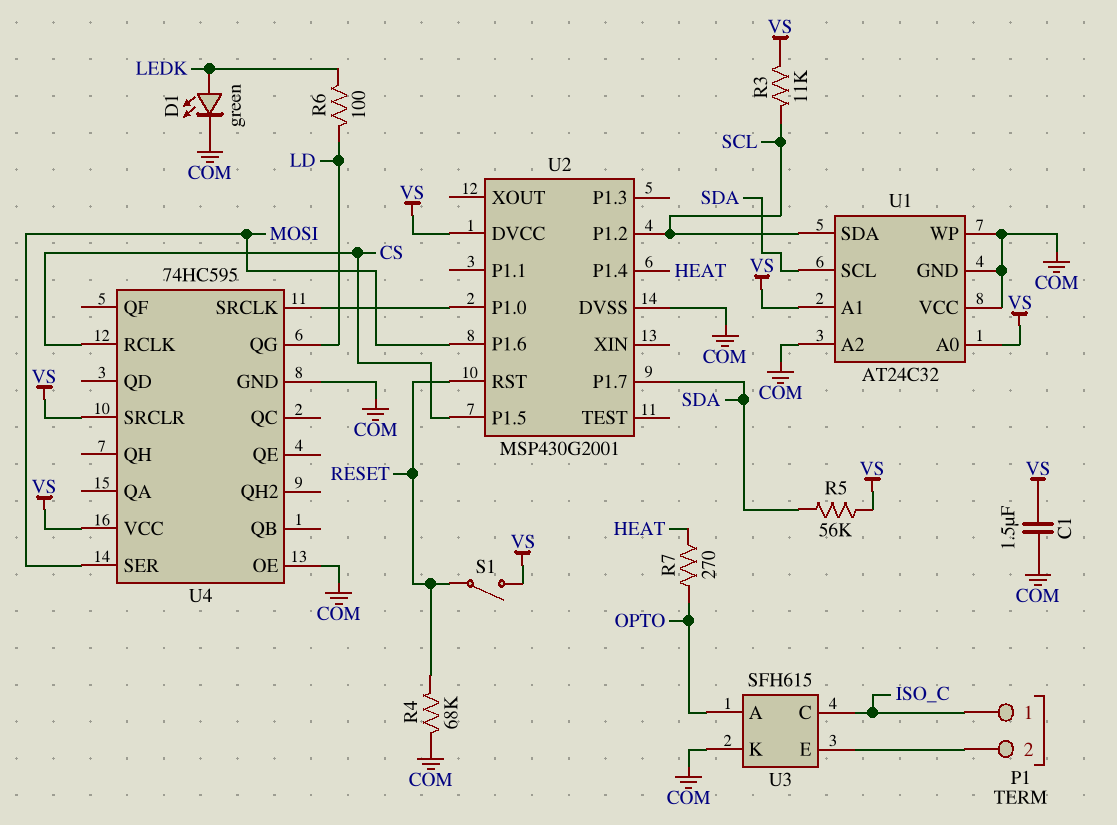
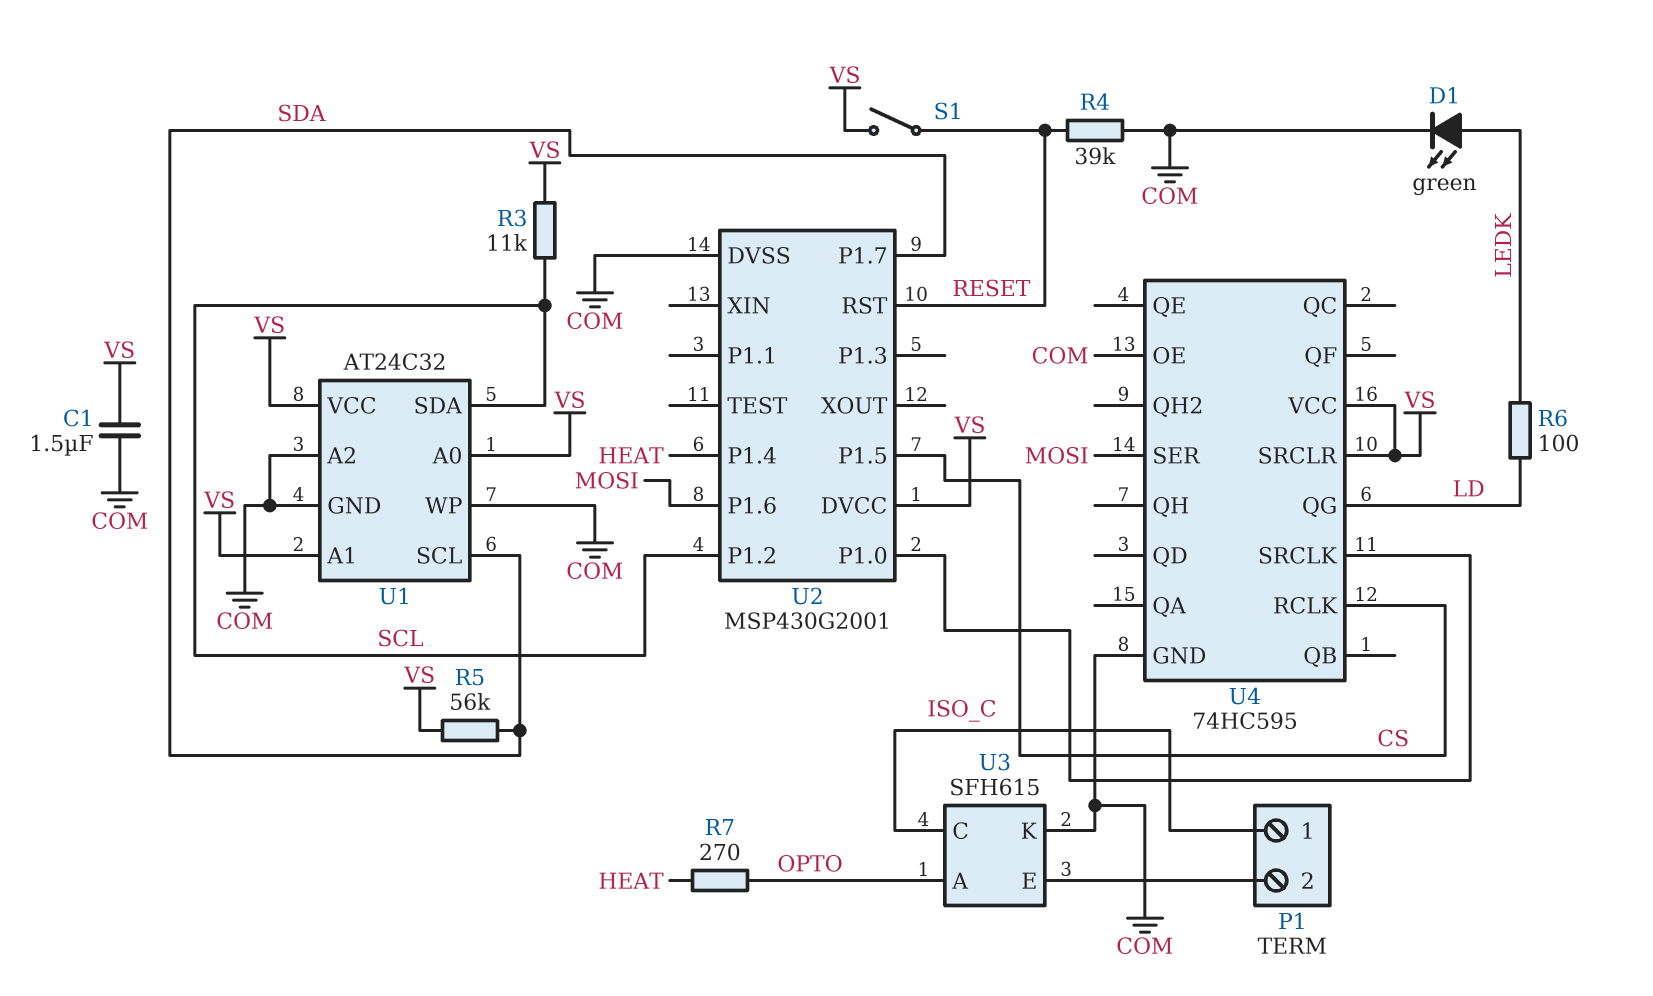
R4: 68k (COM, RESET) -> 39k (COM, RESET)
U1 pin VCC: COM -> VS

